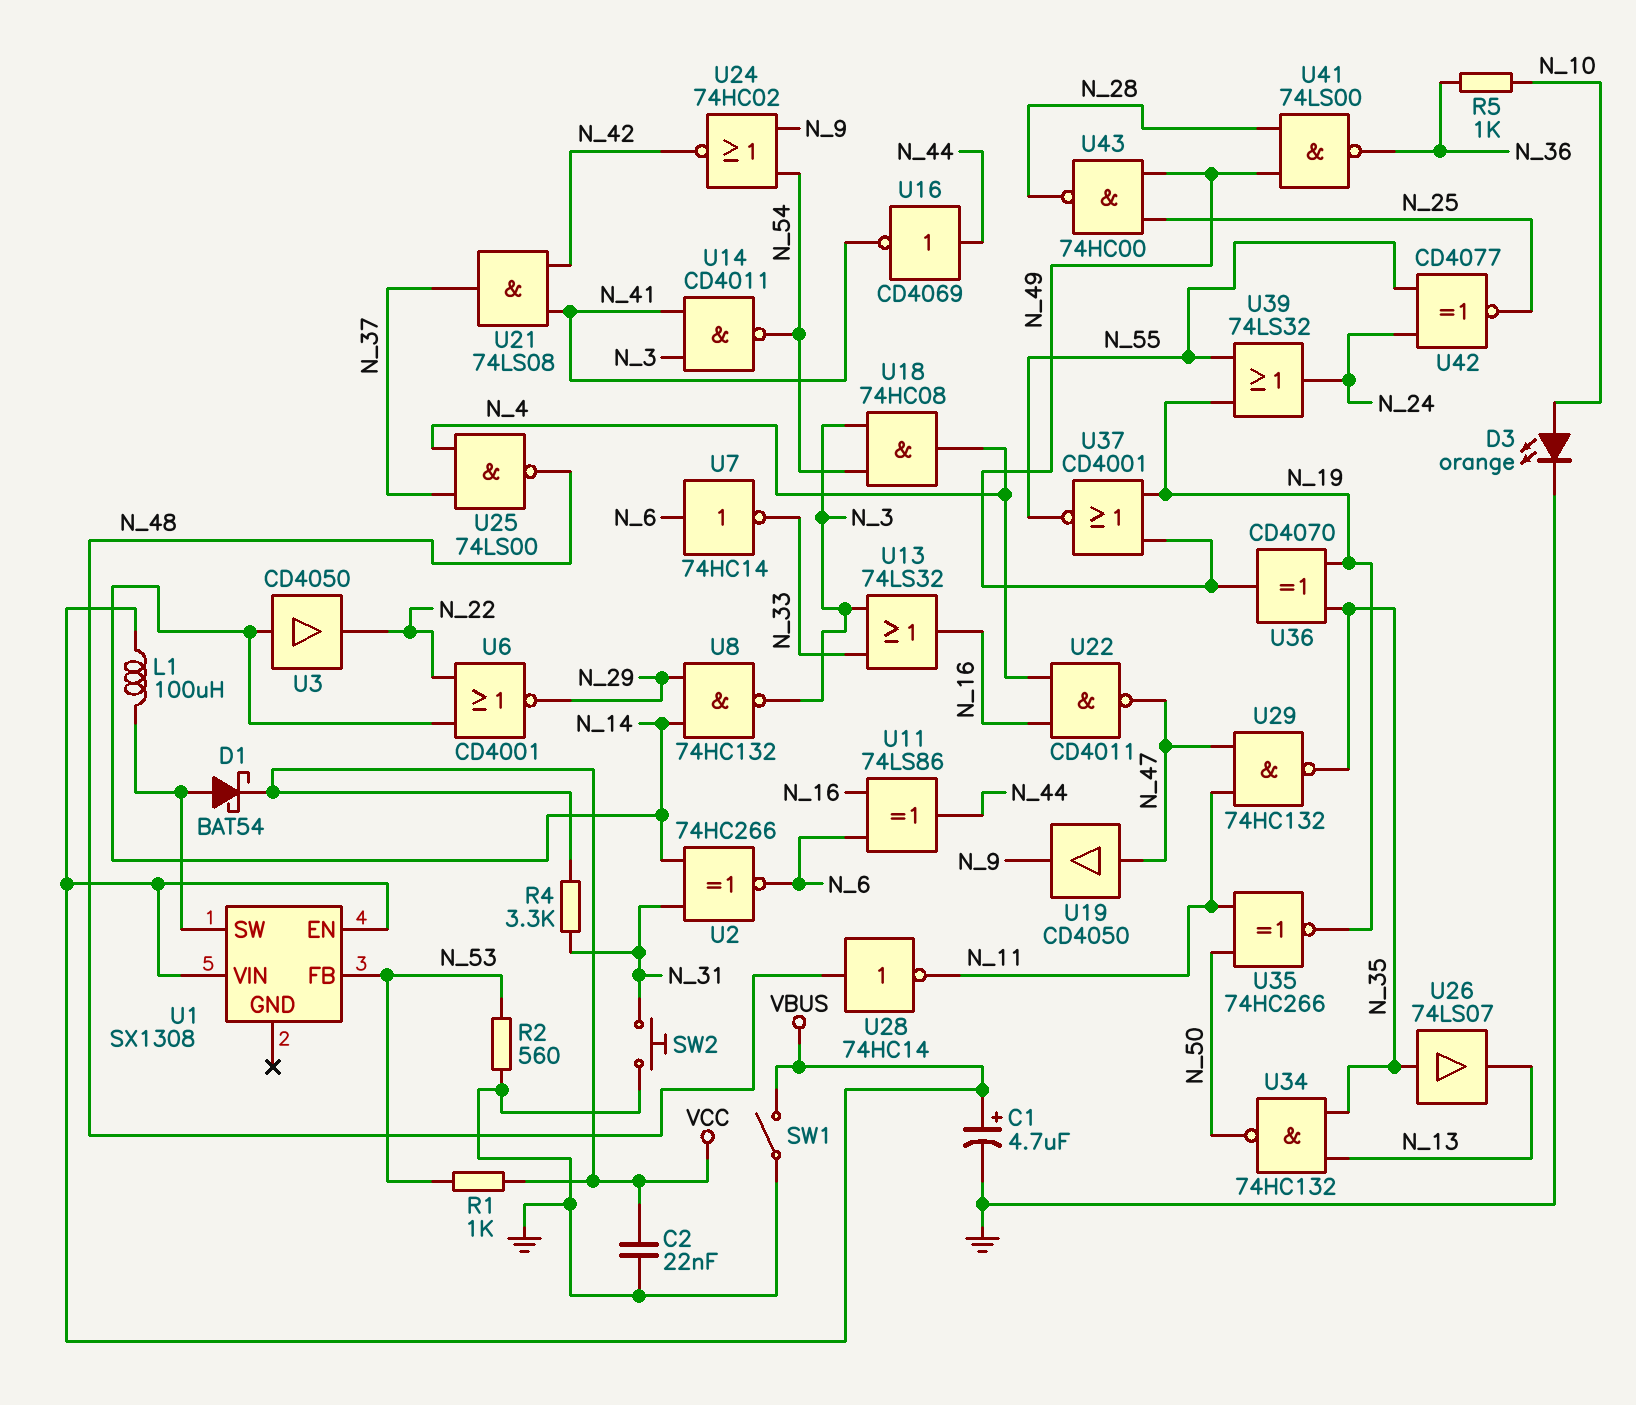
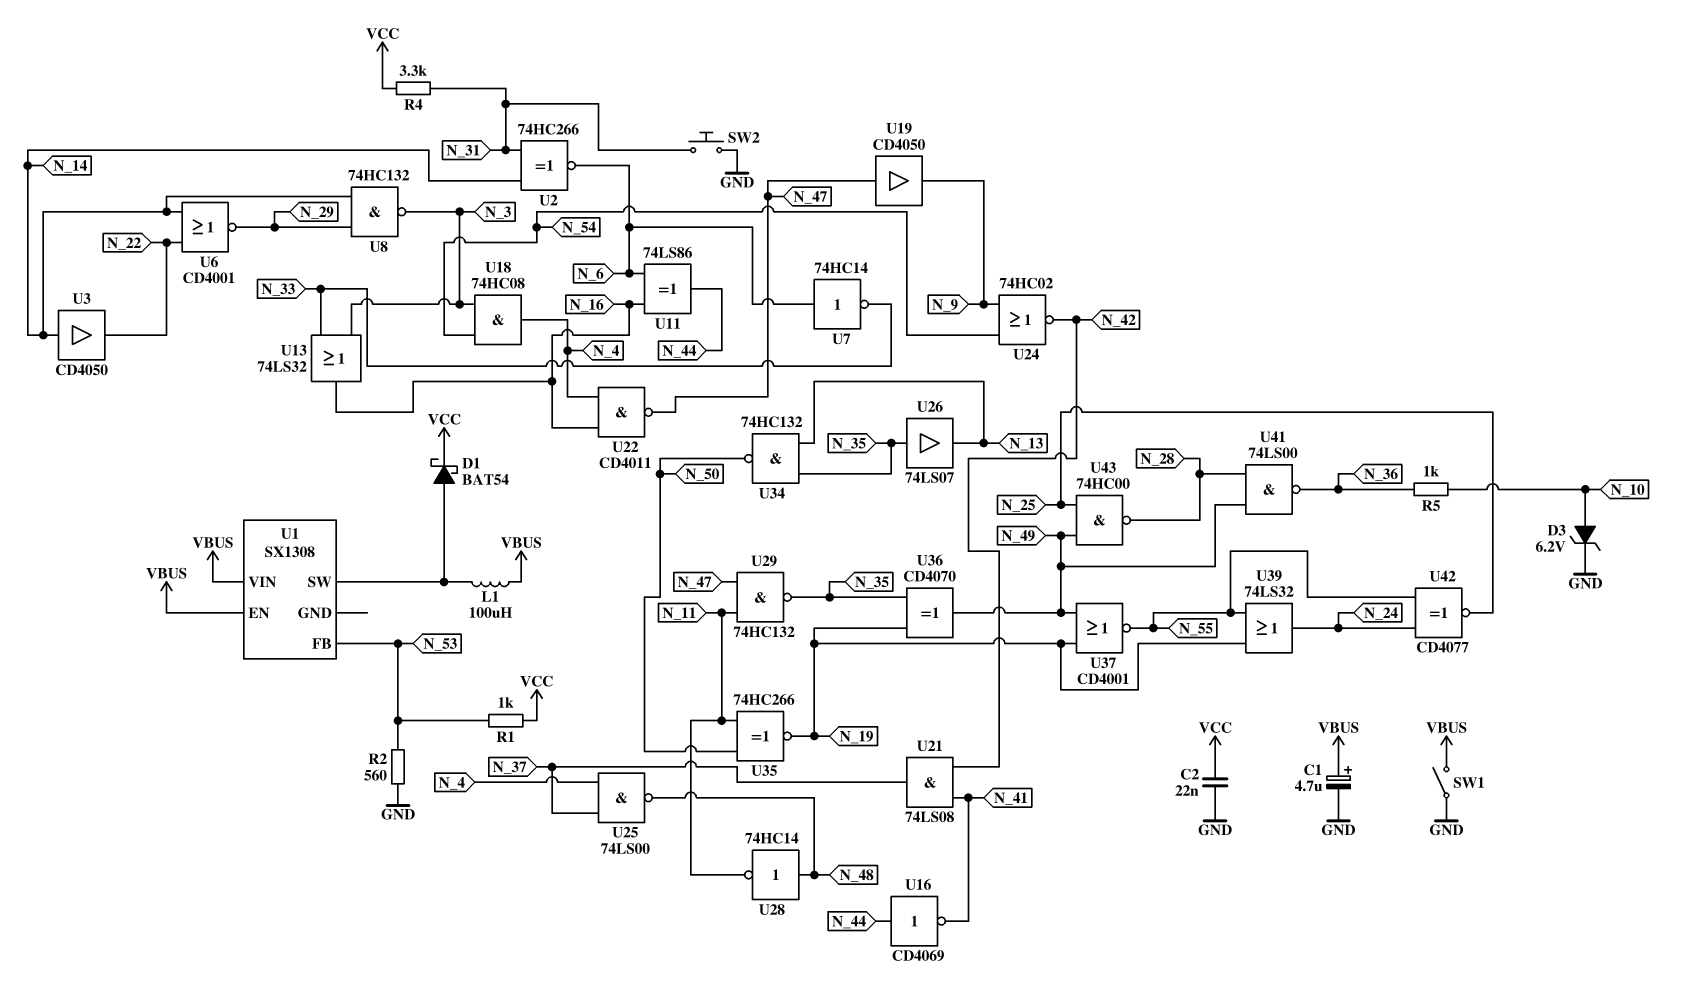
D3: LED orange (A N_10, K GND) -> zener 6.2V (A N_10, K GND)
U14: NAND CD4011 (in N_3, in N_41, out N_54) -> none

